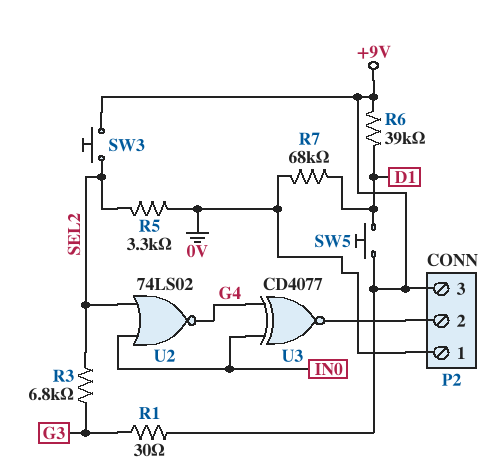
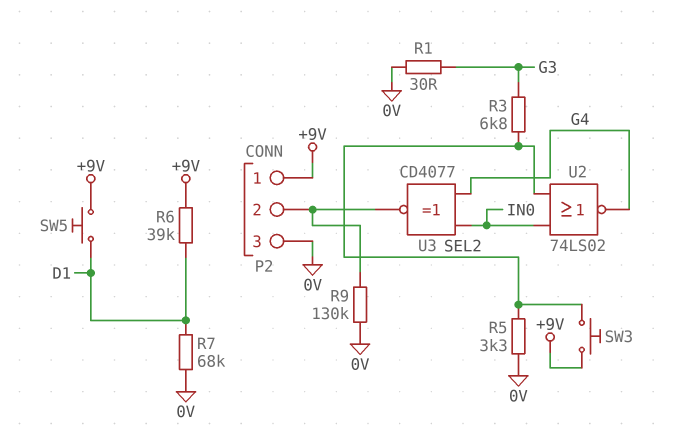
P2 pin 1: 0V -> +9V
P2 pin 3: +9V -> 0V
R1: 30 (+9V, G3) -> 30 (0V, G3)
R9: none -> 130k (0V, P2/2)

